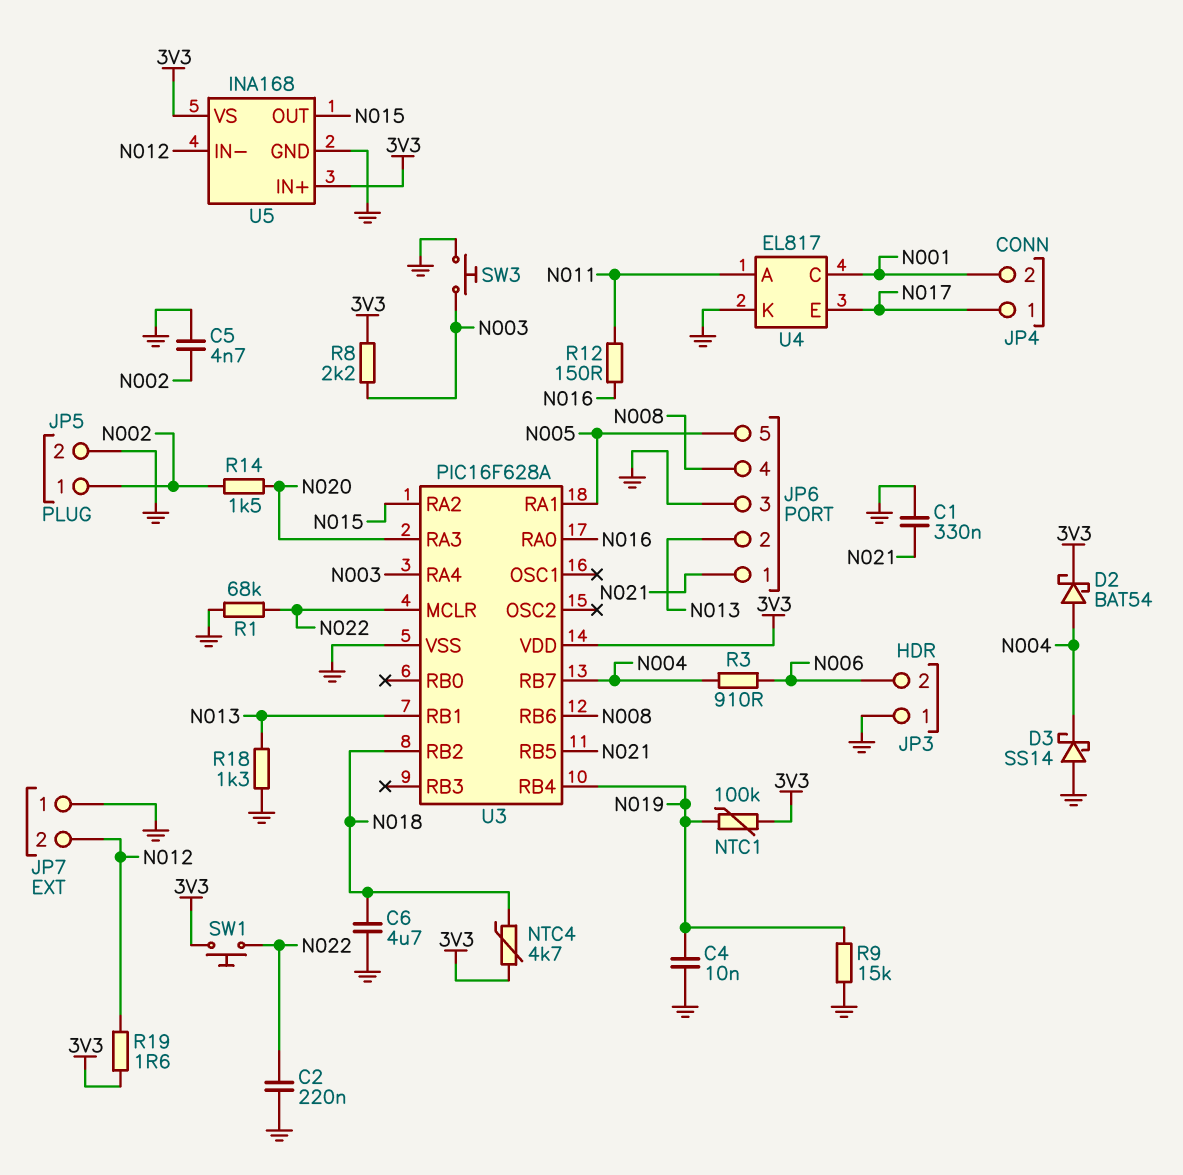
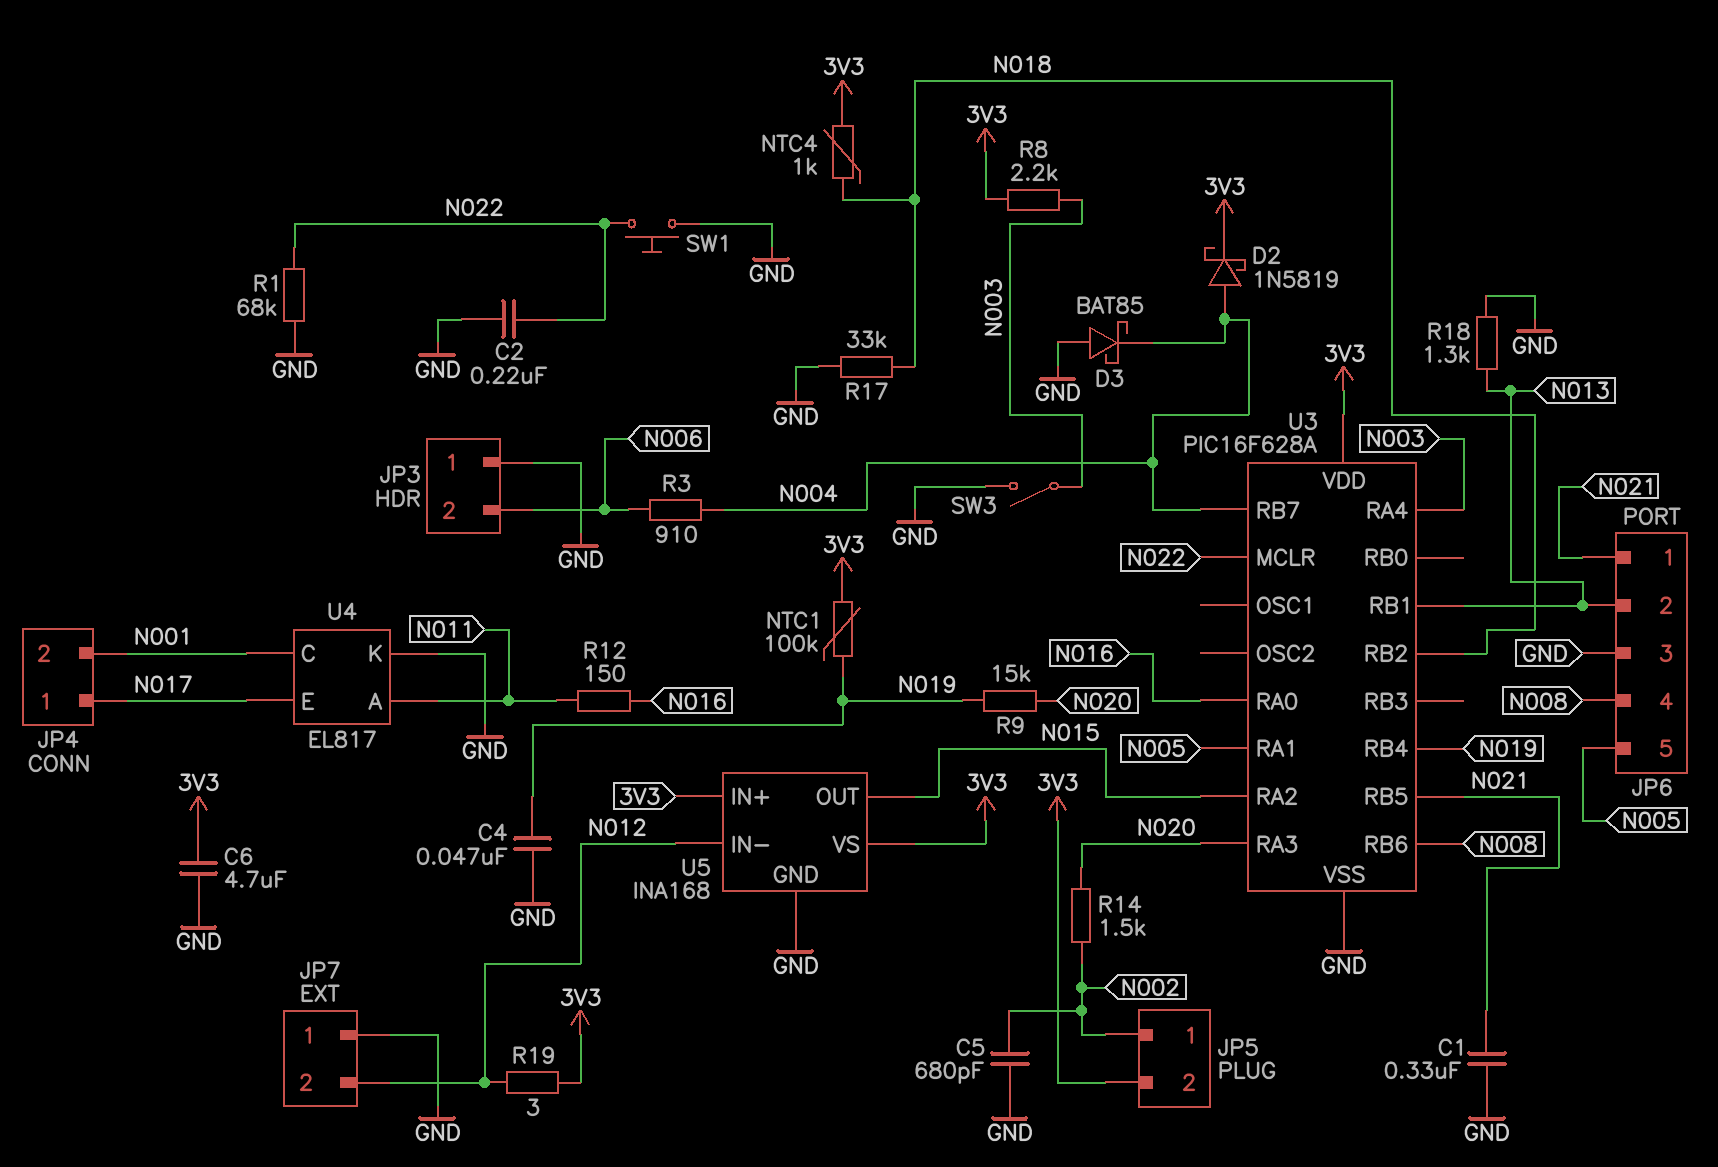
C4: 10nF (GND, N019) -> 47nF (GND, N019)
C5: 4.7nF (GND, N002) -> 680pF (GND, N002)
C6: 4.7uF (GND, N018) -> 4.7uF (3V3, GND)
D2: schottky BAT54 (A N004, K 3V3) -> schottky 1N5819 (A N004, K 3V3)
D3: schottky SS14 (A GND, K N004) -> schottky BAT85 (A GND, K N004)
JP5 pin 2: GND -> 3V3
NTC4: 4.7k (3V3, N018) -> 1k (3V3, N018)
R9: 15k (GND, N019) -> 15k (N019, N020)
R17: none -> 33k (GND, N018)
R19: 1.6 (3V3, N012) -> 3 (3V3, N012)
SW1: button (3V3, N022) -> button (GND, N022)
SW3: button (GND, N003) -> switch (GND, N003)

